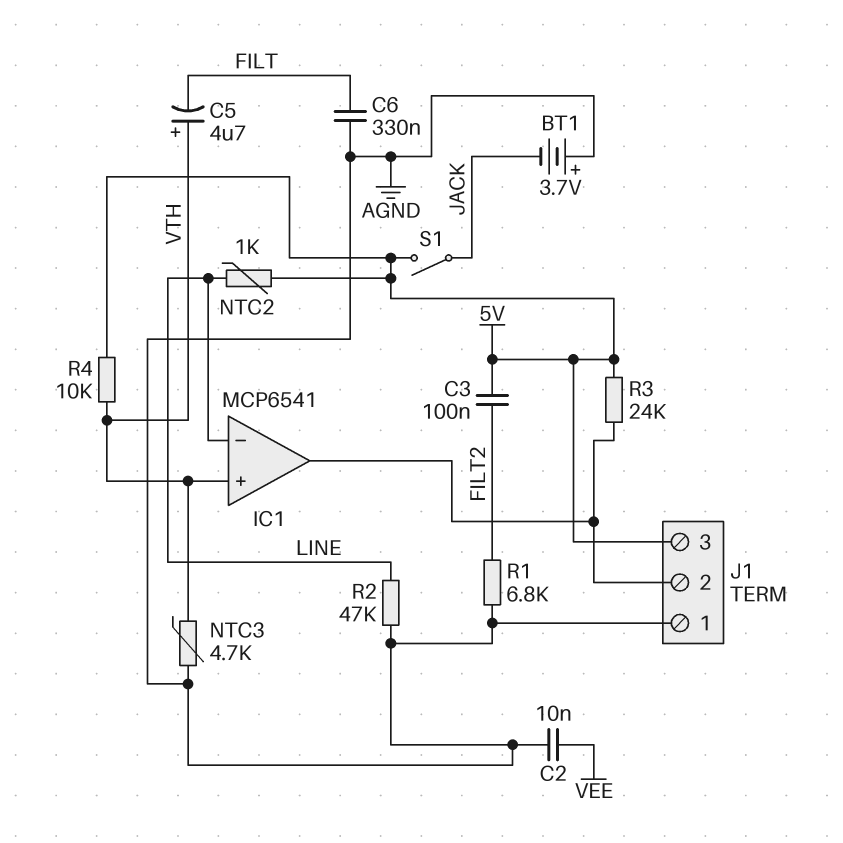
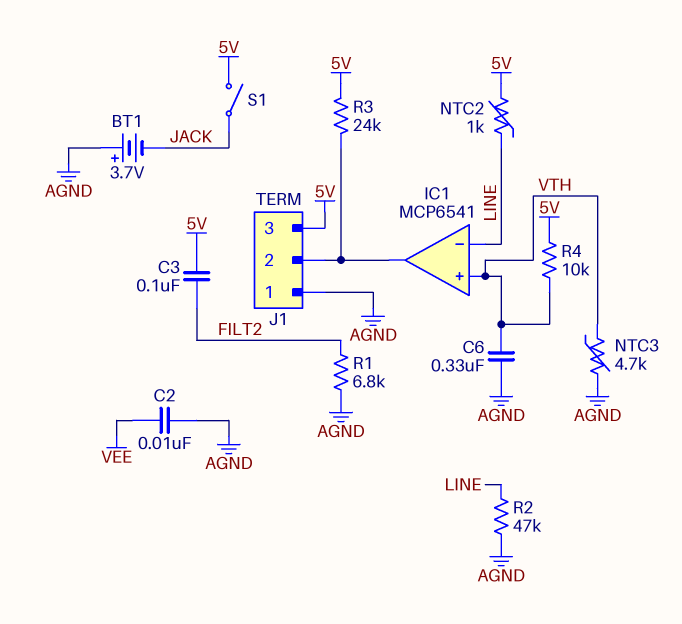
C5: 4.7uF (plus VTH, minus FILT) -> none
C6: 330nF (AGND, FILT) -> 330nF (AGND, VTH)

